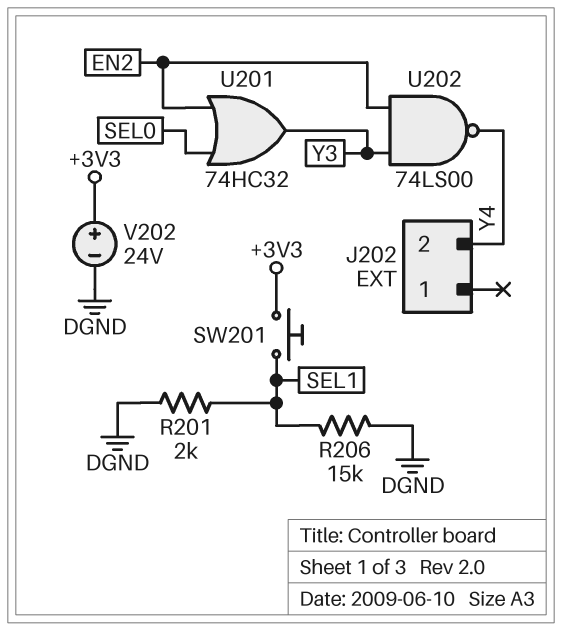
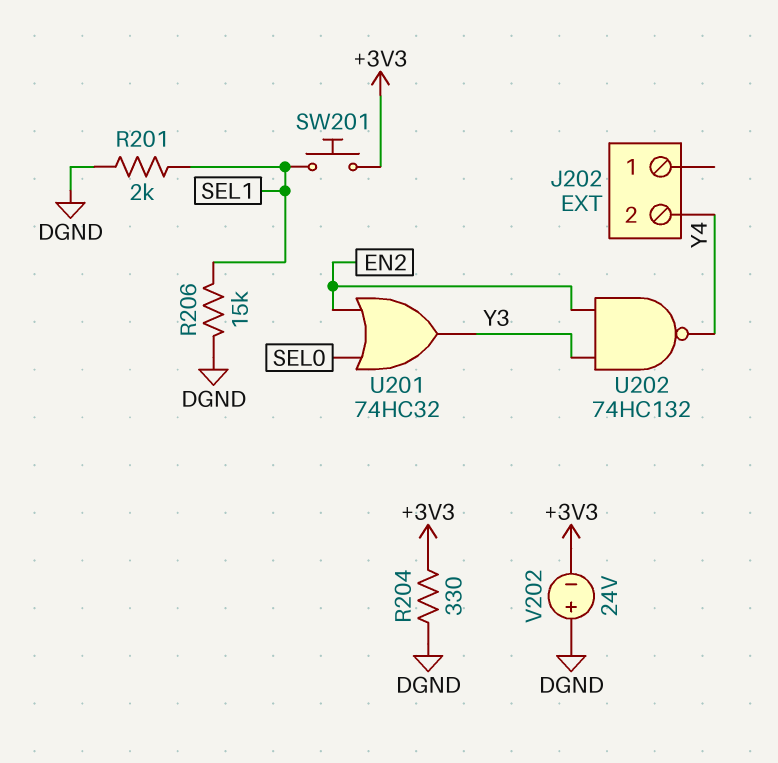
R204: none -> 330 (+3V3, DGND)
U202: NAND 74LS00 (in EN2, in Y3, out Y4) -> NAND 74HC132 (in EN2, in Y3, out Y4)
V202: 24V (plus +3V3, minus DGND) -> 24V (plus DGND, minus +3V3)

